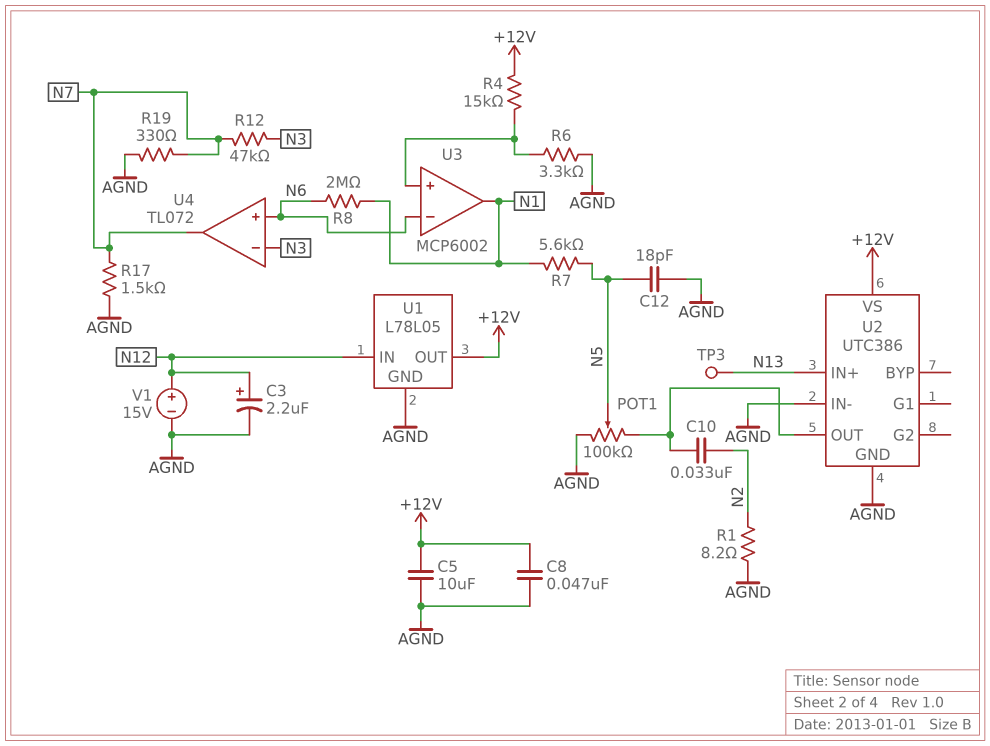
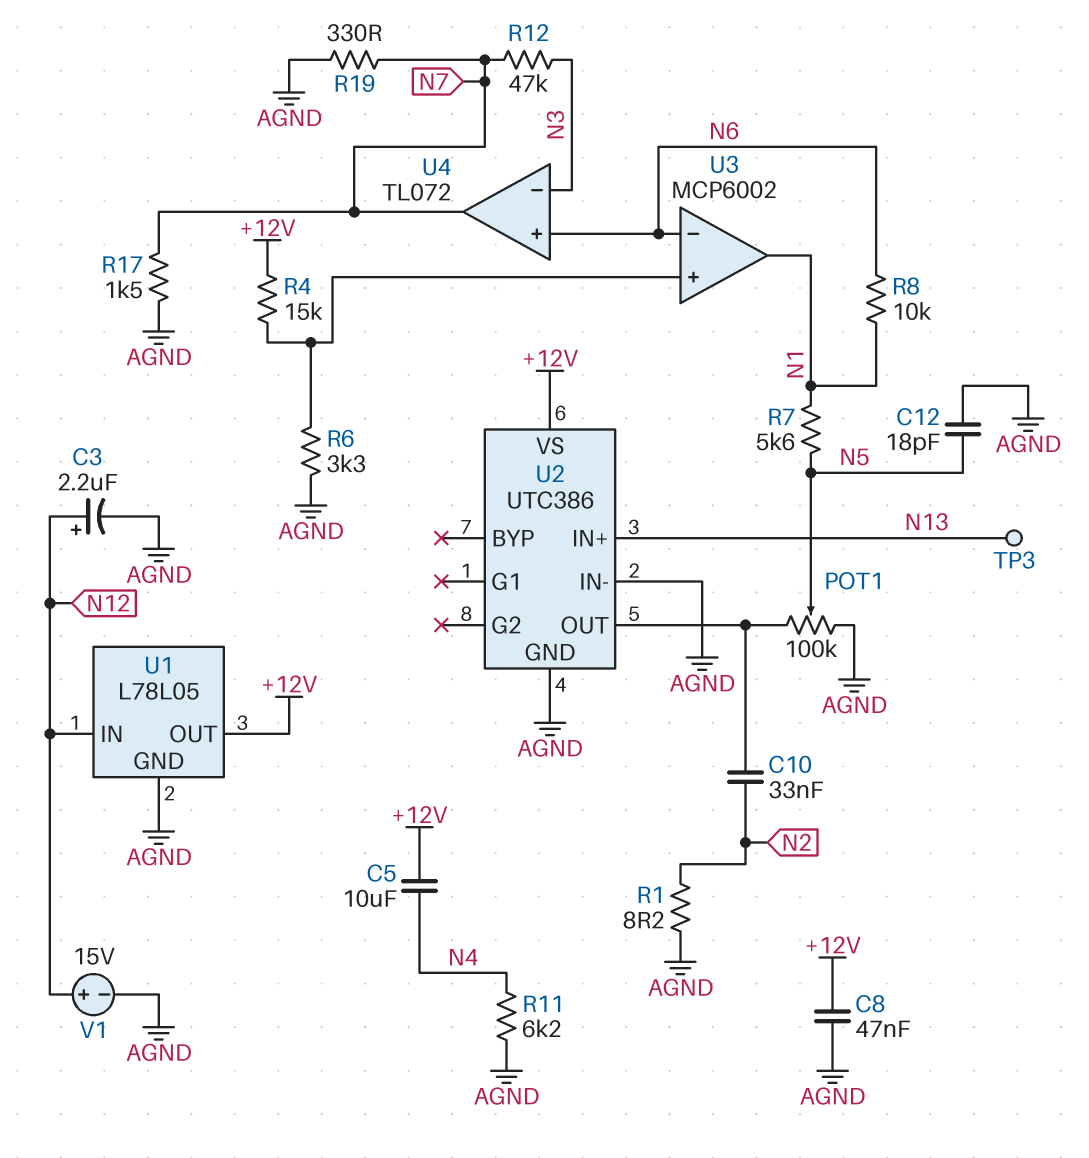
C5: 10uF (+12V, AGND) -> 10uF (+12V, N4)
R8: 2M (N1, N6) -> 10k (N1, N6)
R11: none -> 6.2k (AGND, N4)

